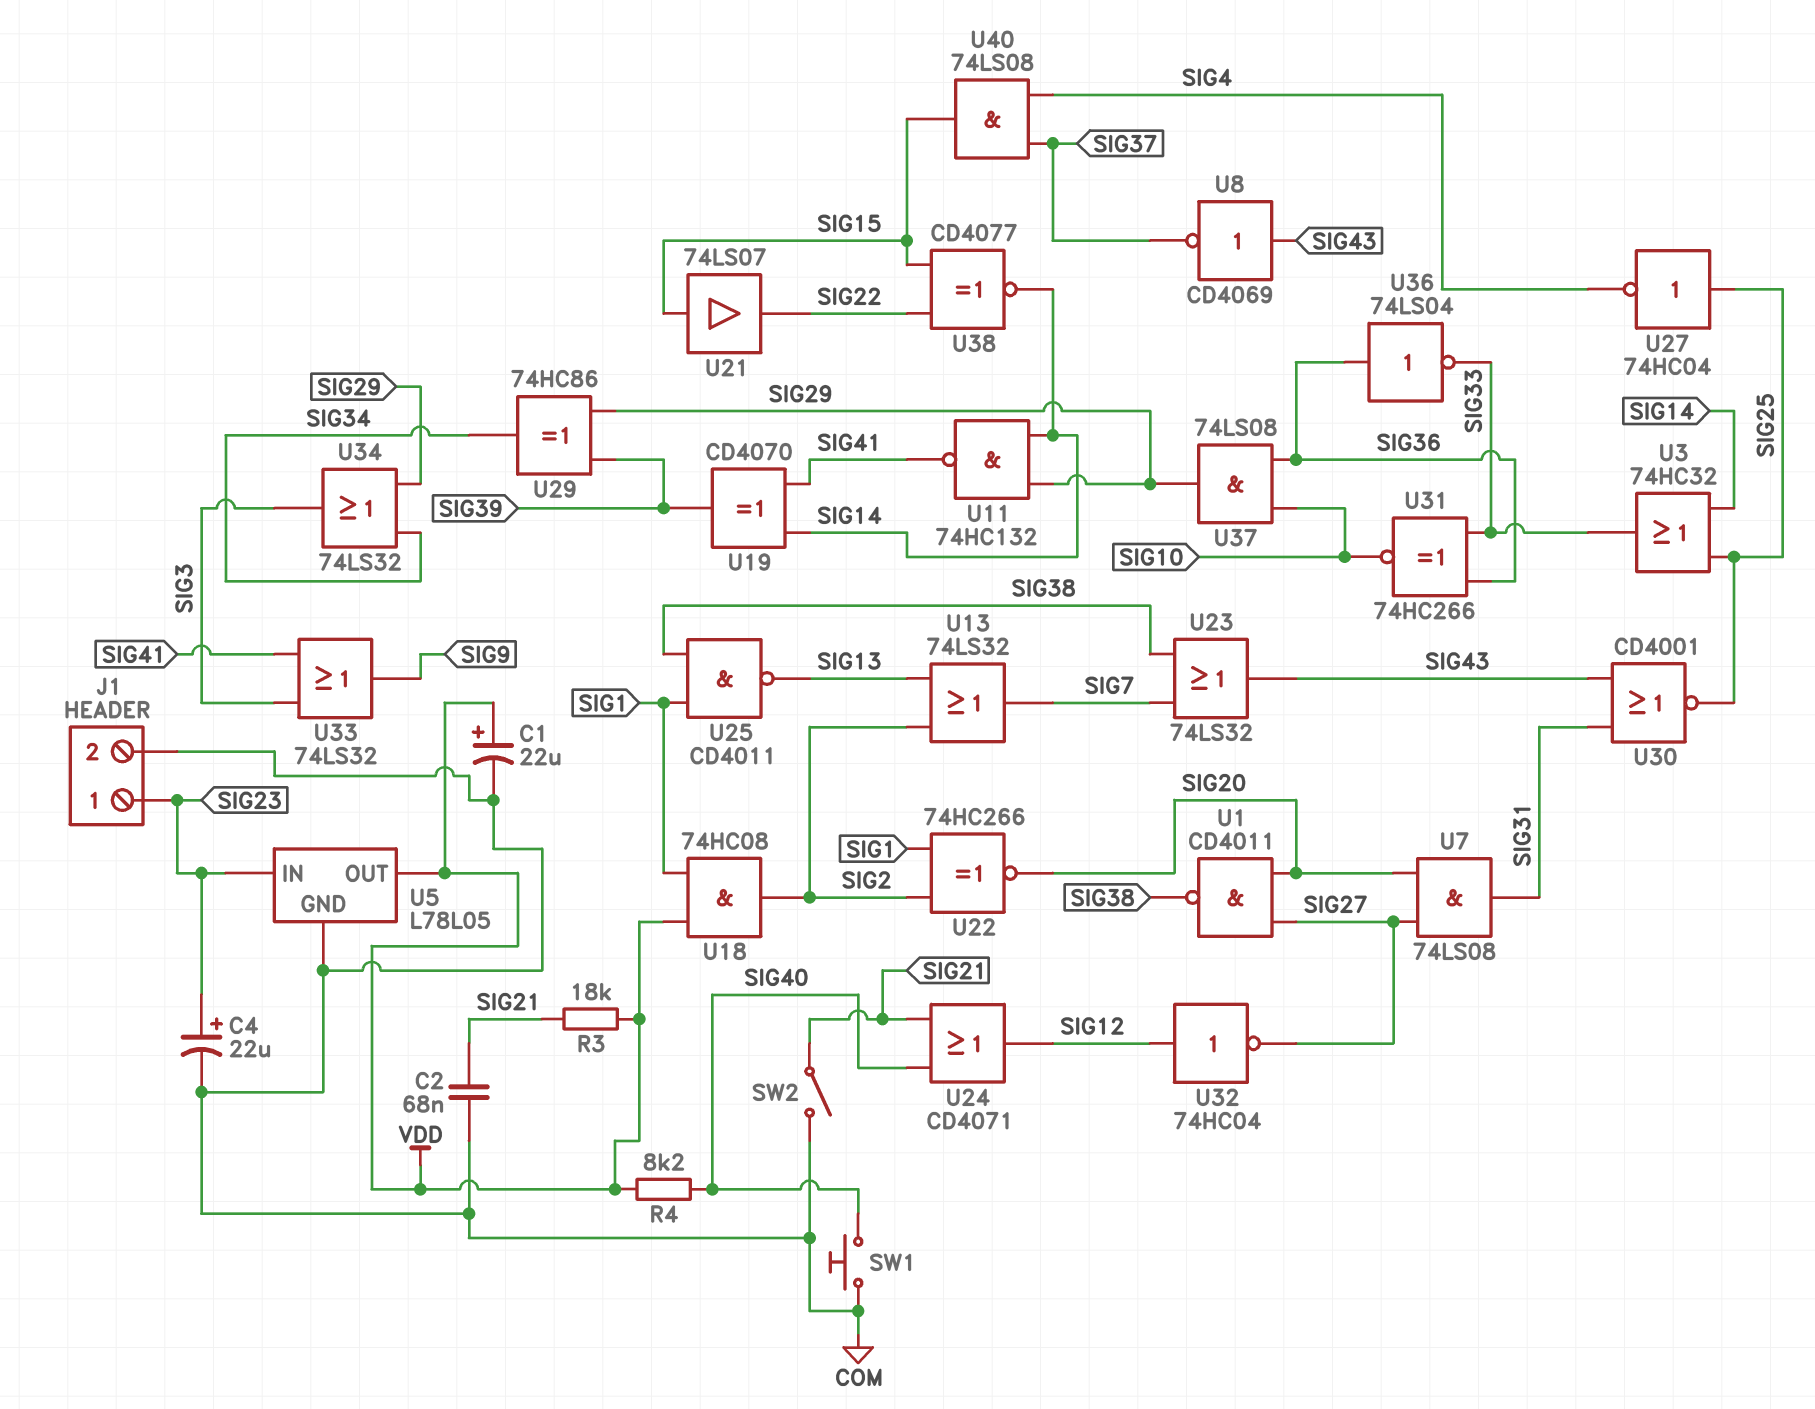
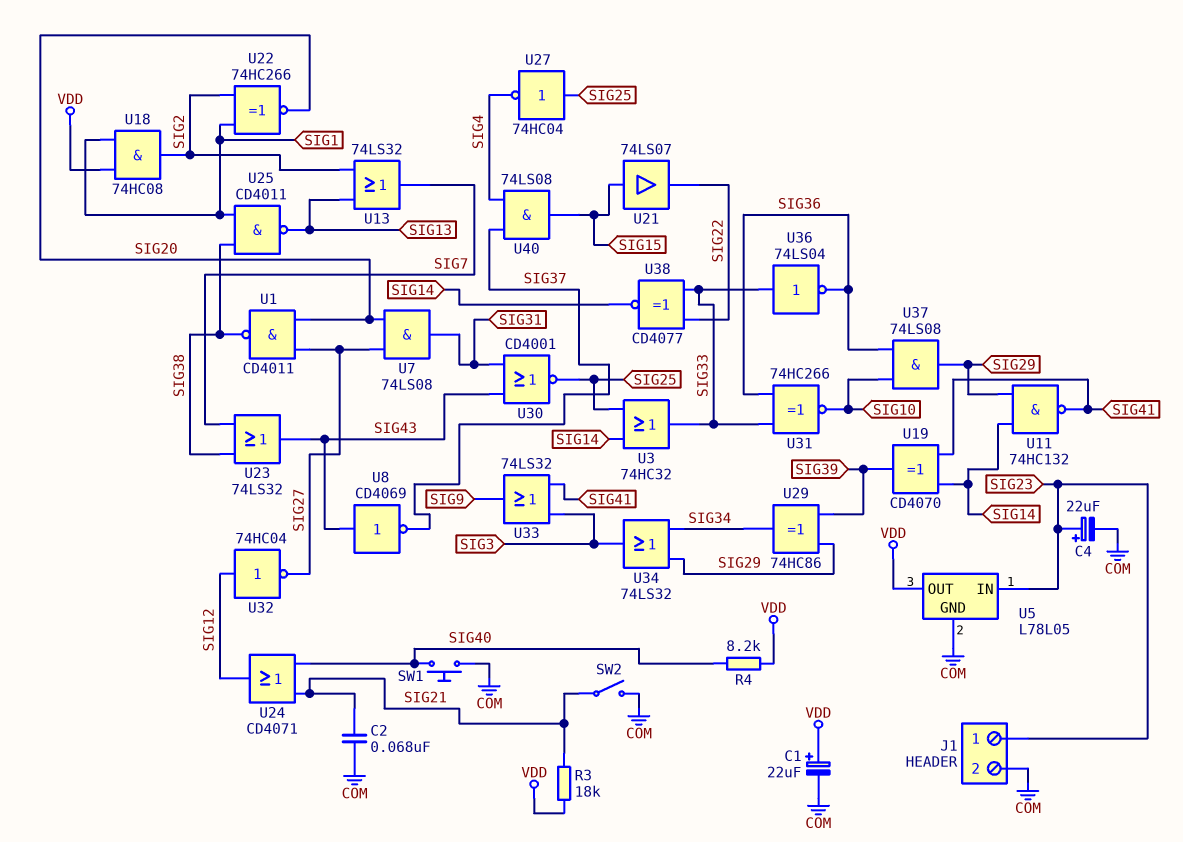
U36: NOT 74LS04 (in SIG36, out SIG33) -> NOT 74LS04 (in SIG33, out SIG36)
U38: XNOR CD4077 (in SIG15, in SIG22, out SIG14) -> XNOR CD4077 (in SIG22, in SIG33, out SIG14)

